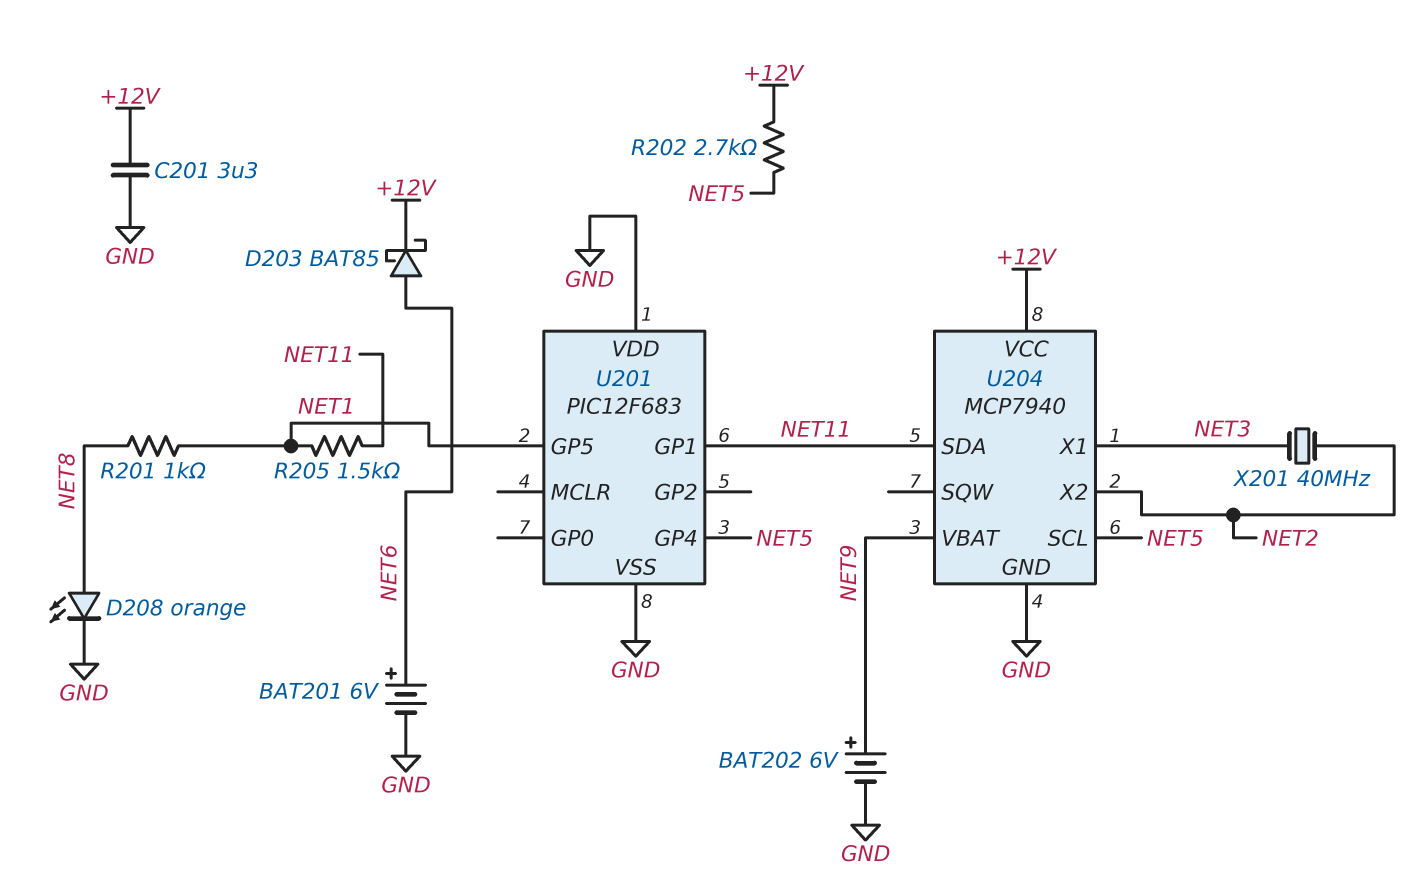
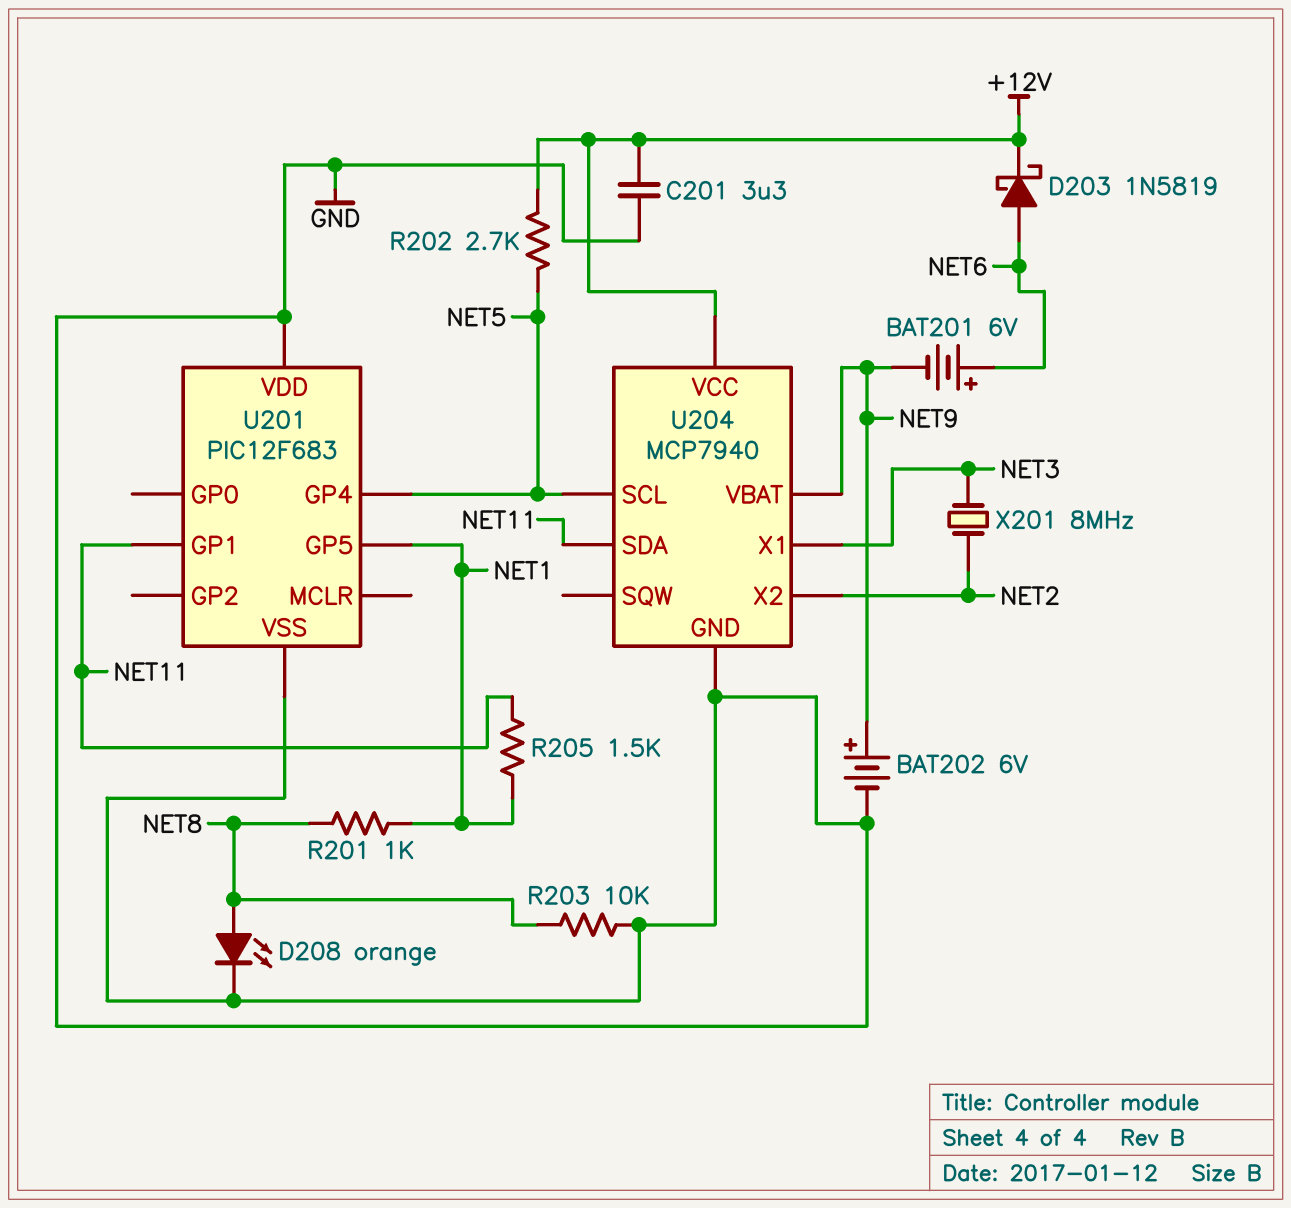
BAT201: 6V (plus NET6, minus GND) -> 6V (plus NET6, minus NET9)
D203: schottky BAT85 (A NET6, K +12V) -> schottky 1N5819 (A NET6, K +12V)
R203: none -> 10k (GND, NET8)
X201: 40MHz (NET2, NET3) -> 8MHz (NET2, NET3)

